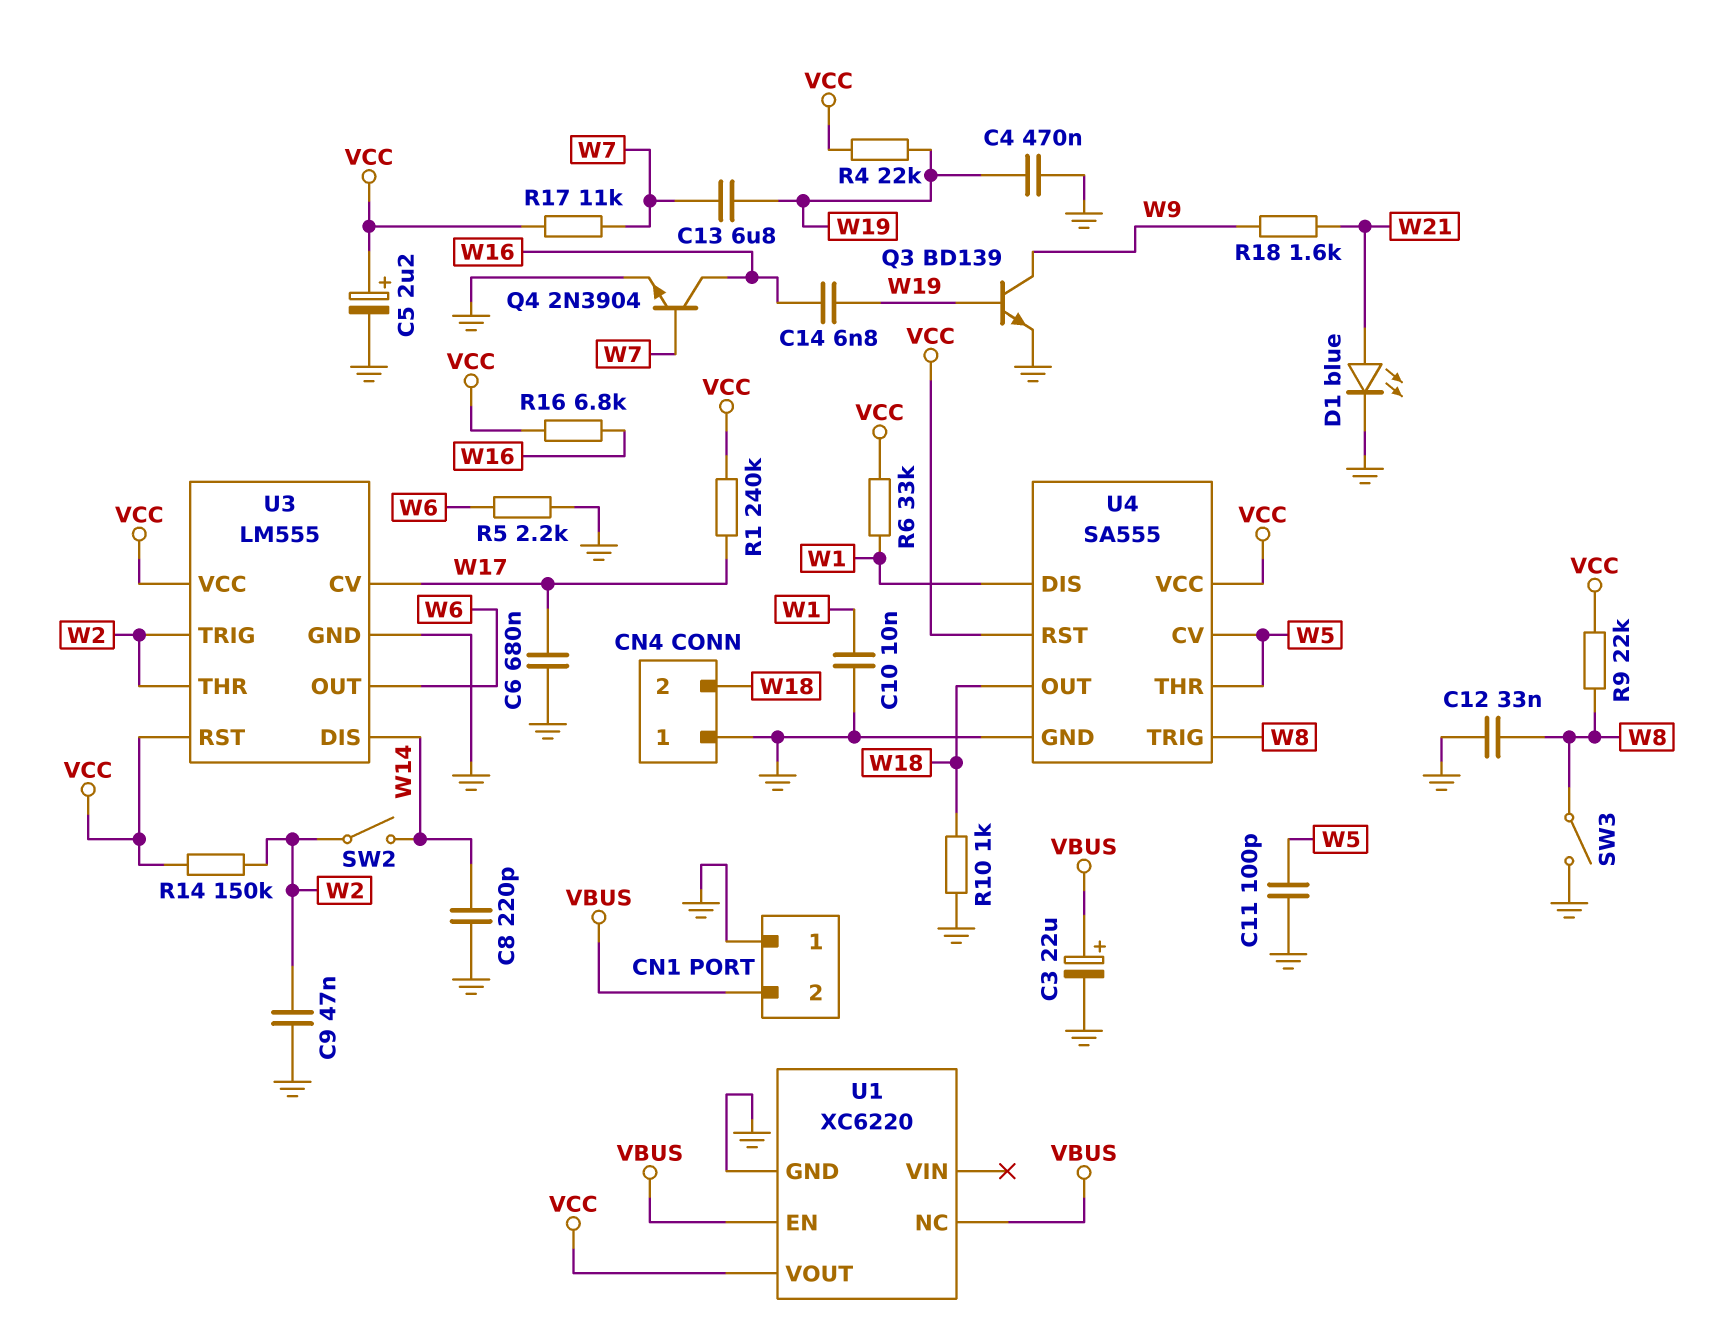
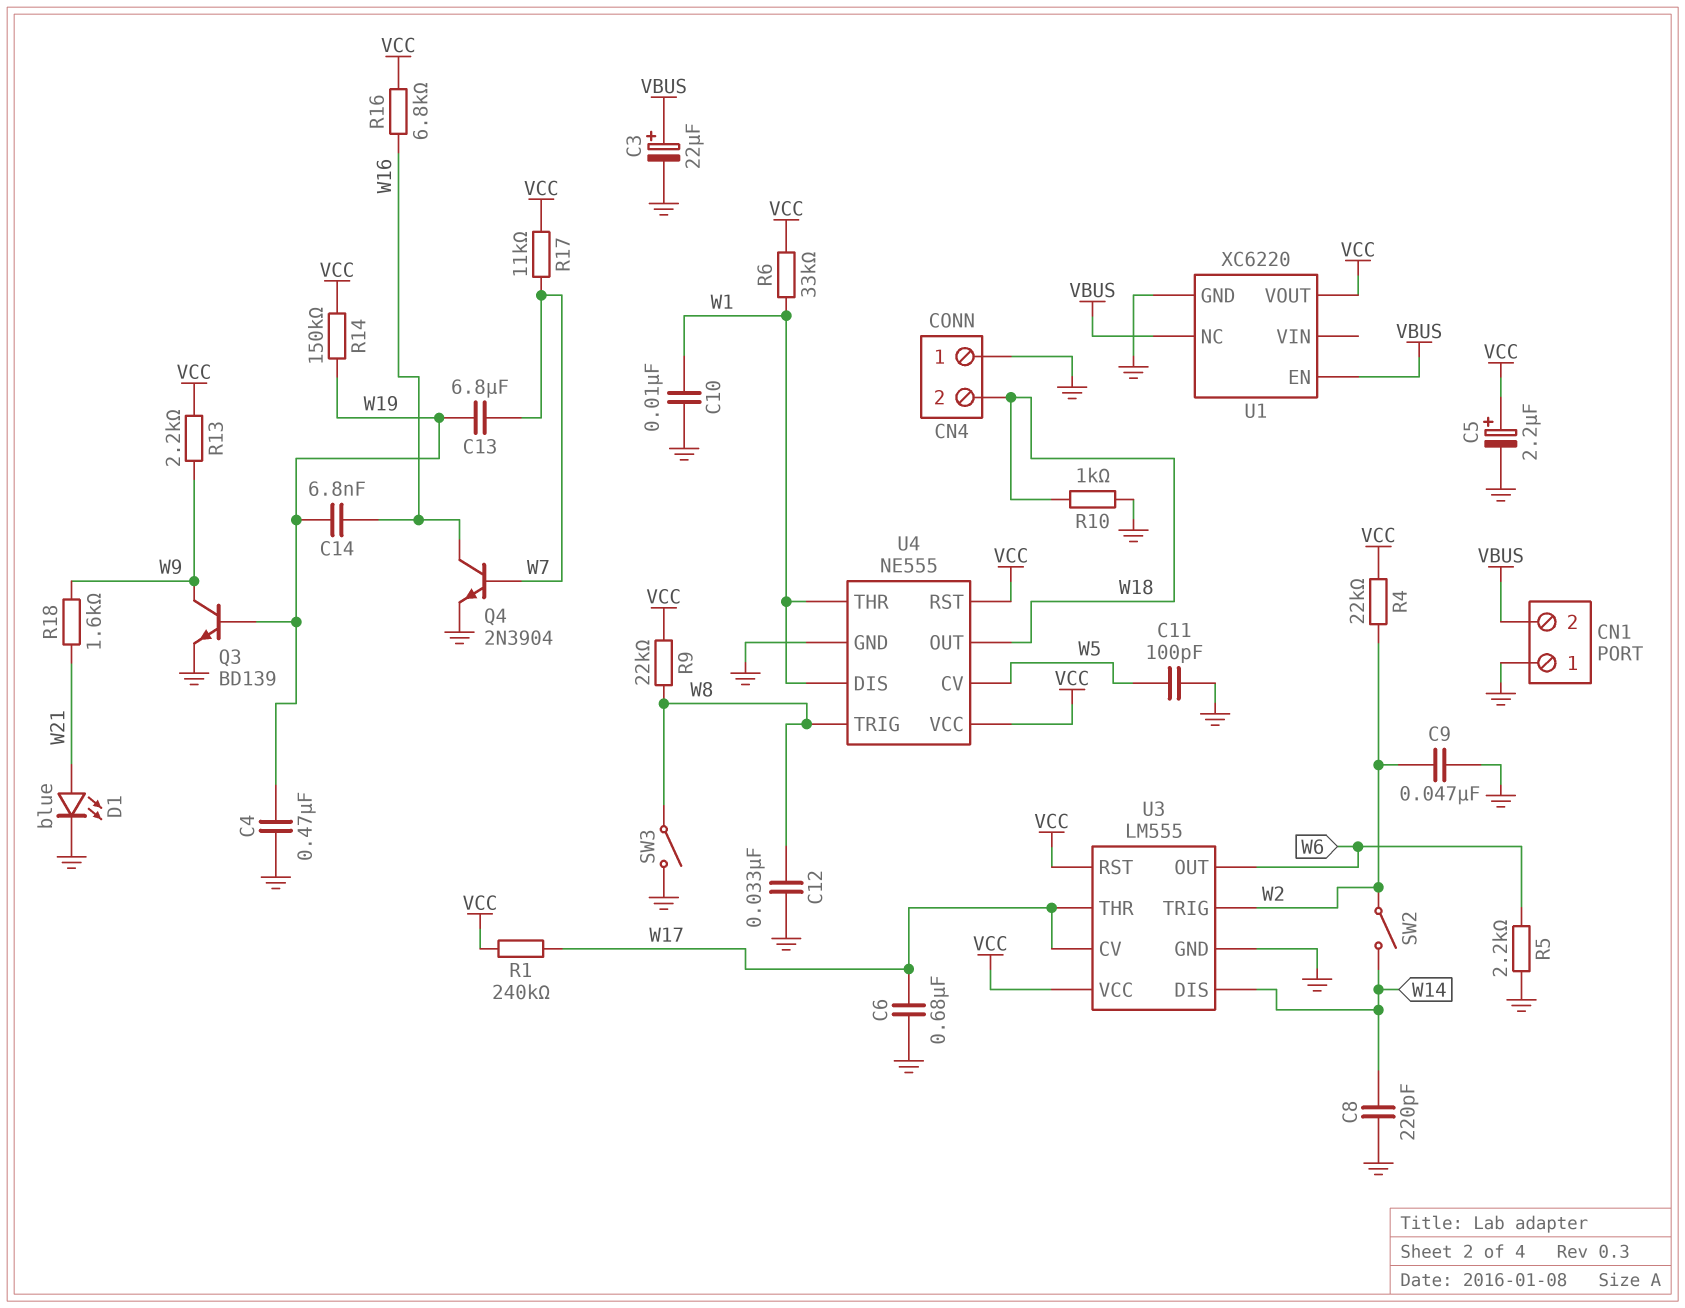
R4: 22k (VCC, W19) -> 22k (VCC, W2)
R13: none -> 2.2k (VCC, W9)
R14: 150k (VCC, W2) -> 150k (VCC, W19)
U3 pin THR: W2 -> W17
U4: SA555 -> NE555
U4 pin THR: W5 -> W1

